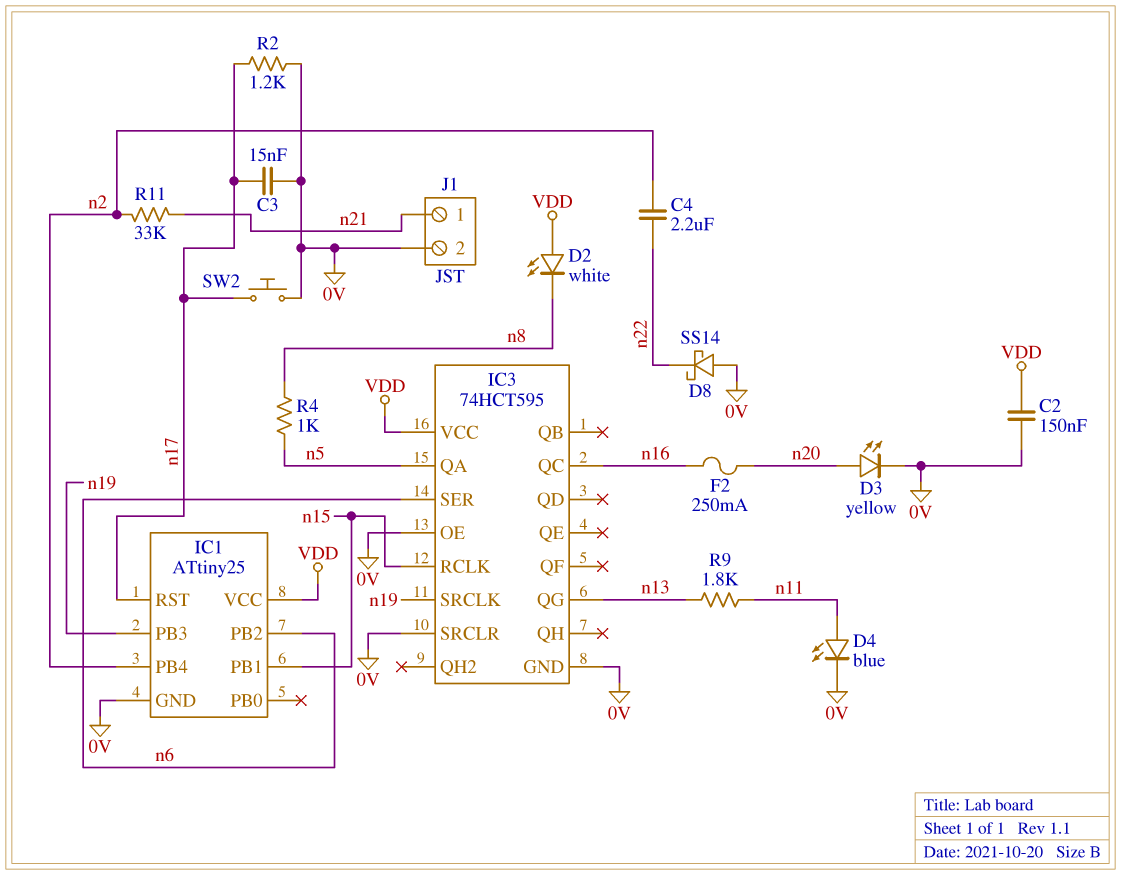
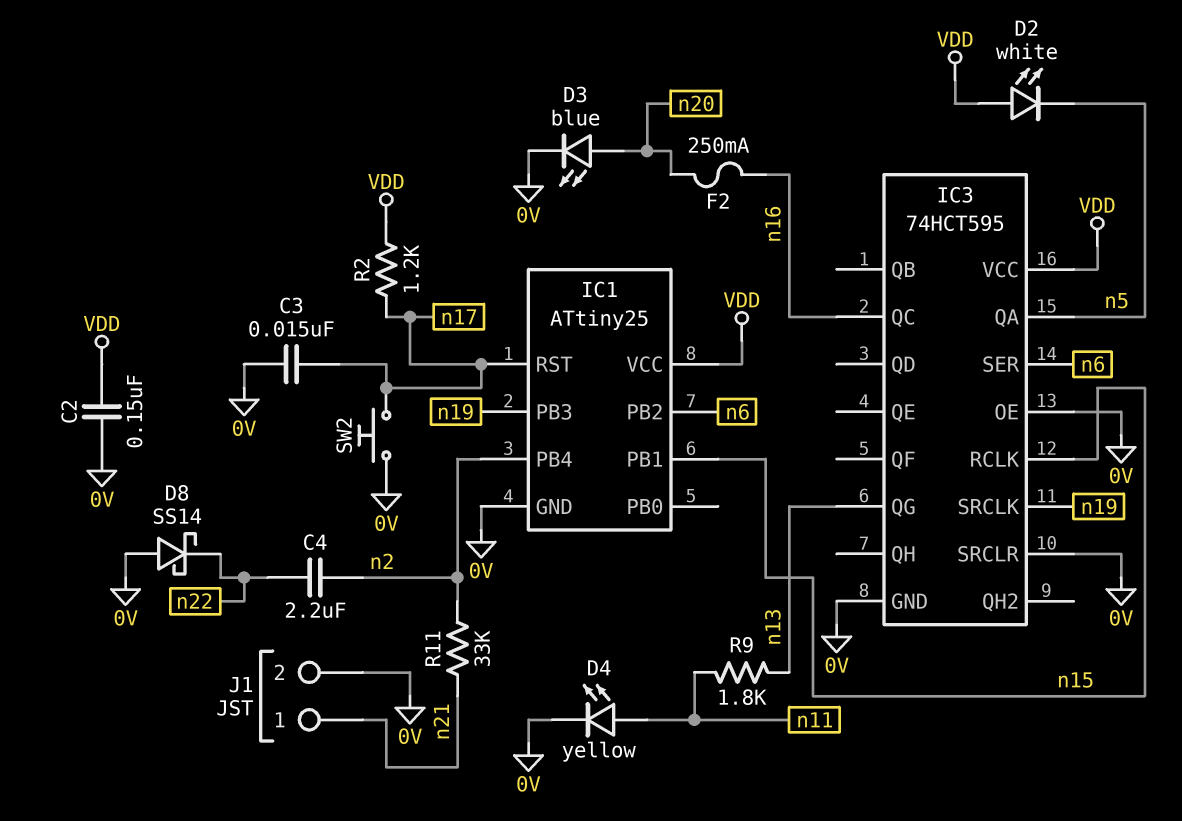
D2: LED white (A VDD, K n8) -> LED white (A VDD, K n5)
D3: LED yellow (A n20, K 0V) -> LED blue (A n20, K 0V)
D4: LED blue (A n11, K 0V) -> LED yellow (A n11, K 0V)
R2: 1.2k (0V, n17) -> 1.2k (VDD, n17)
R4: 1k (n5, n8) -> none

